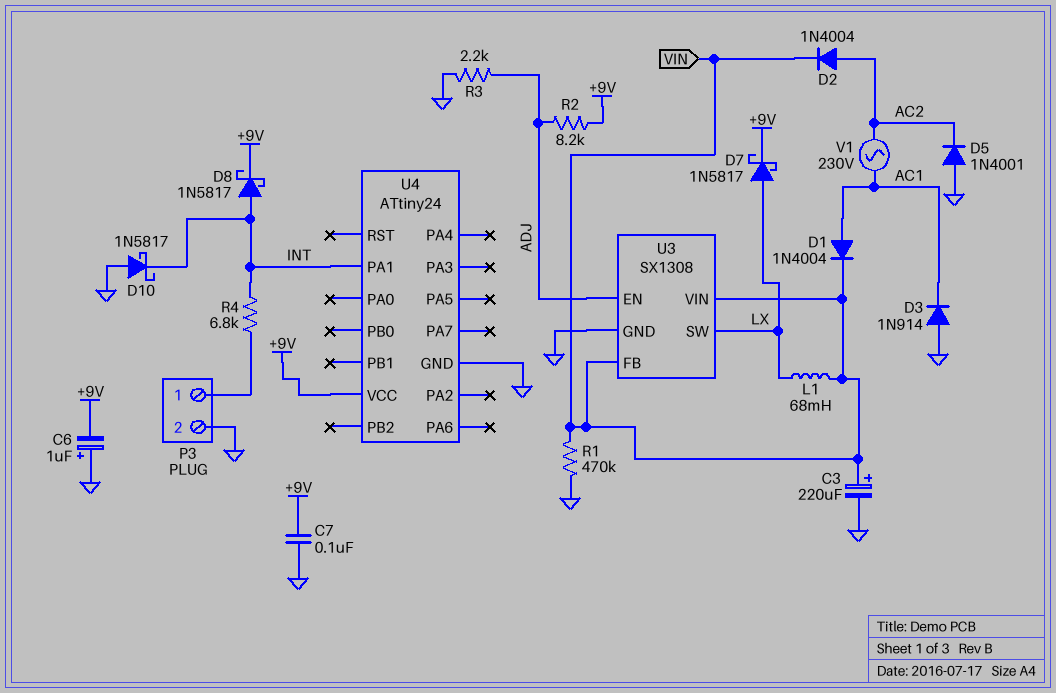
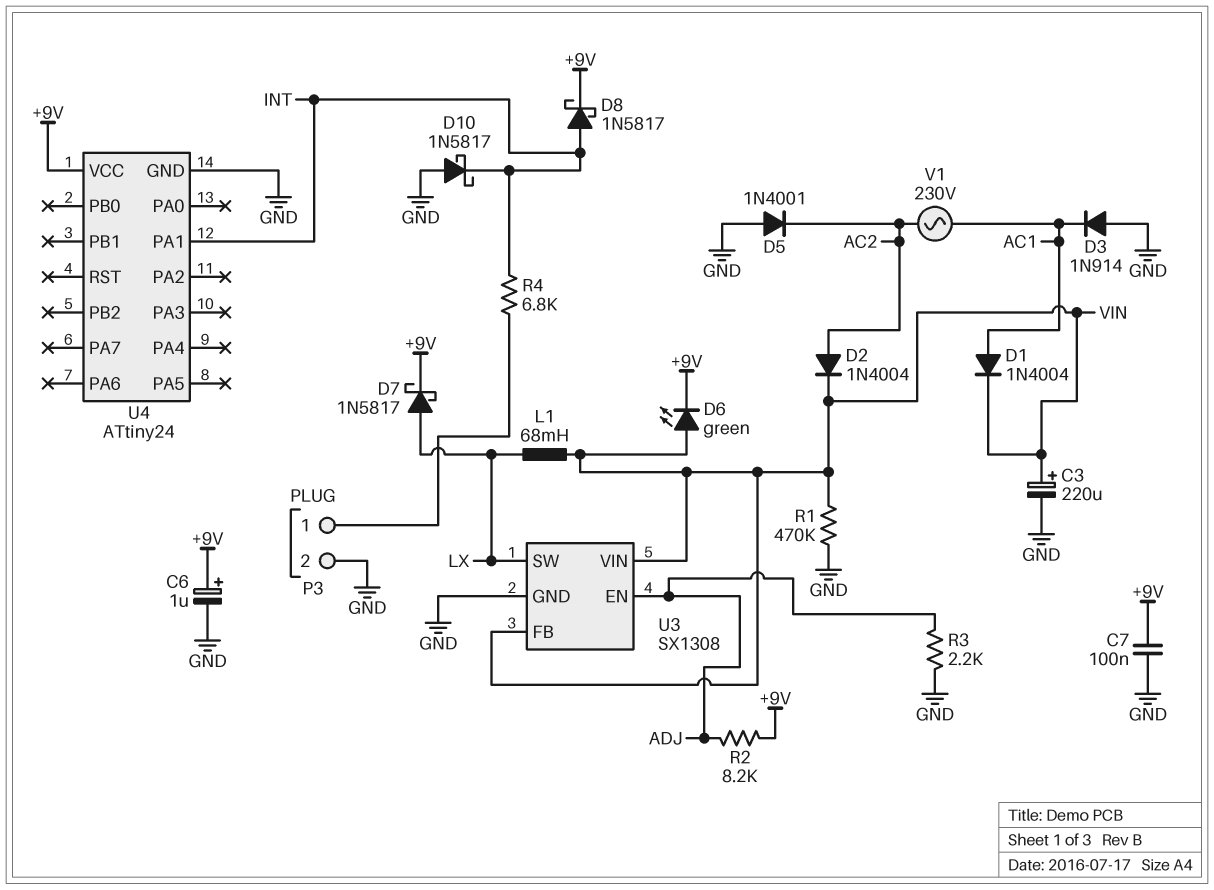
C6: 1uF (plus GND, minus +9V) -> 1uF (plus +9V, minus GND)
D6: none -> LED green (A VIN, K +9V)

